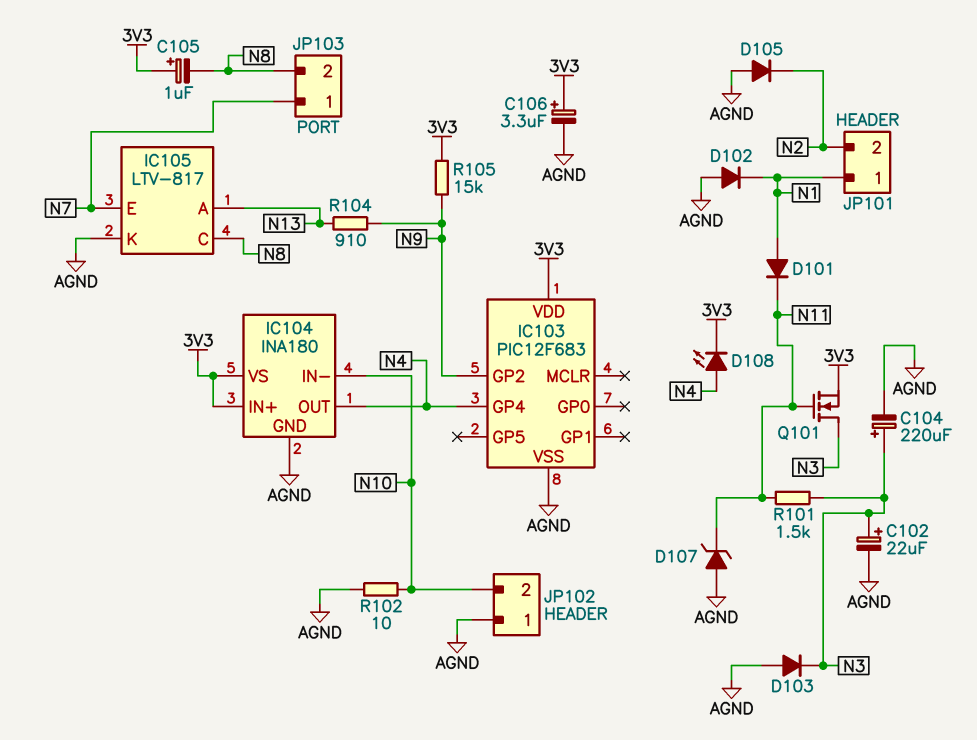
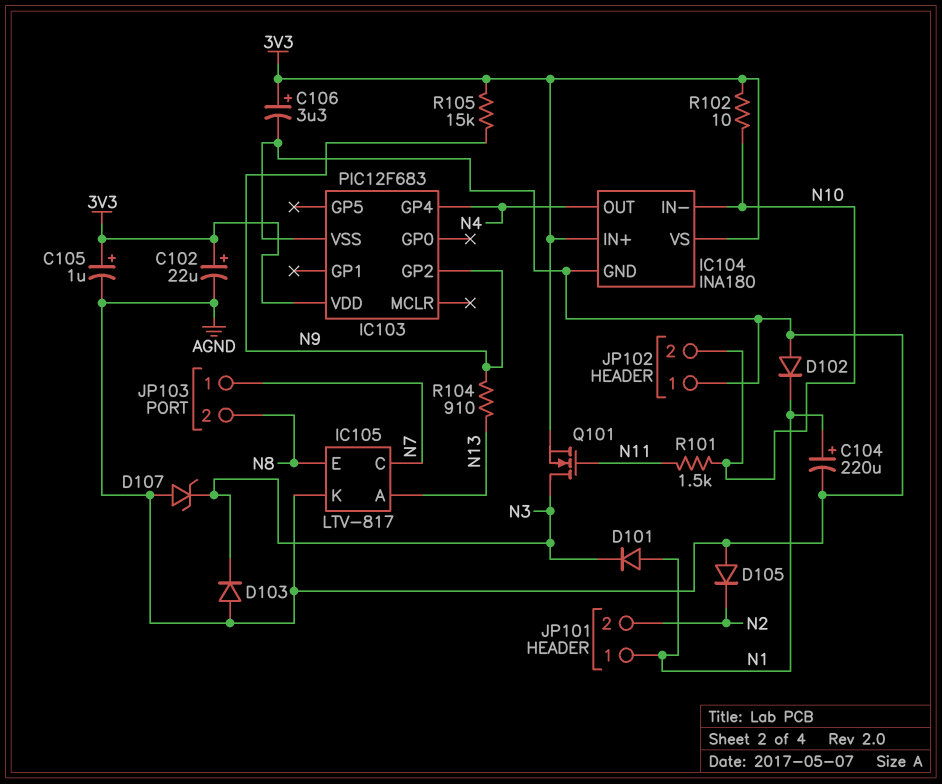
C102: 22uF (plus N3, minus AGND) -> 22uF (plus 3V3, minus AGND)
C104: 220uF (plus N3, minus AGND) -> 220uF (plus N1, minus AGND)
C105: 1uF (plus 3V3, minus N8) -> 1uF (plus 3V3, minus AGND)
D101: diode (A N1, K N11) -> diode (A N1, K N3)
D107: zener (A AGND, K N11) -> zener (A AGND, K N3)
D108: LED (A N4, K 3V3) -> none
IC105 pin C: N8 -> N7
IC105 pin E: N7 -> N8
R101: 1.5k (N3, N11) -> 1.5k (N10, N11)
R102: 10 (AGND, N10) -> 10 (3V3, N10)

